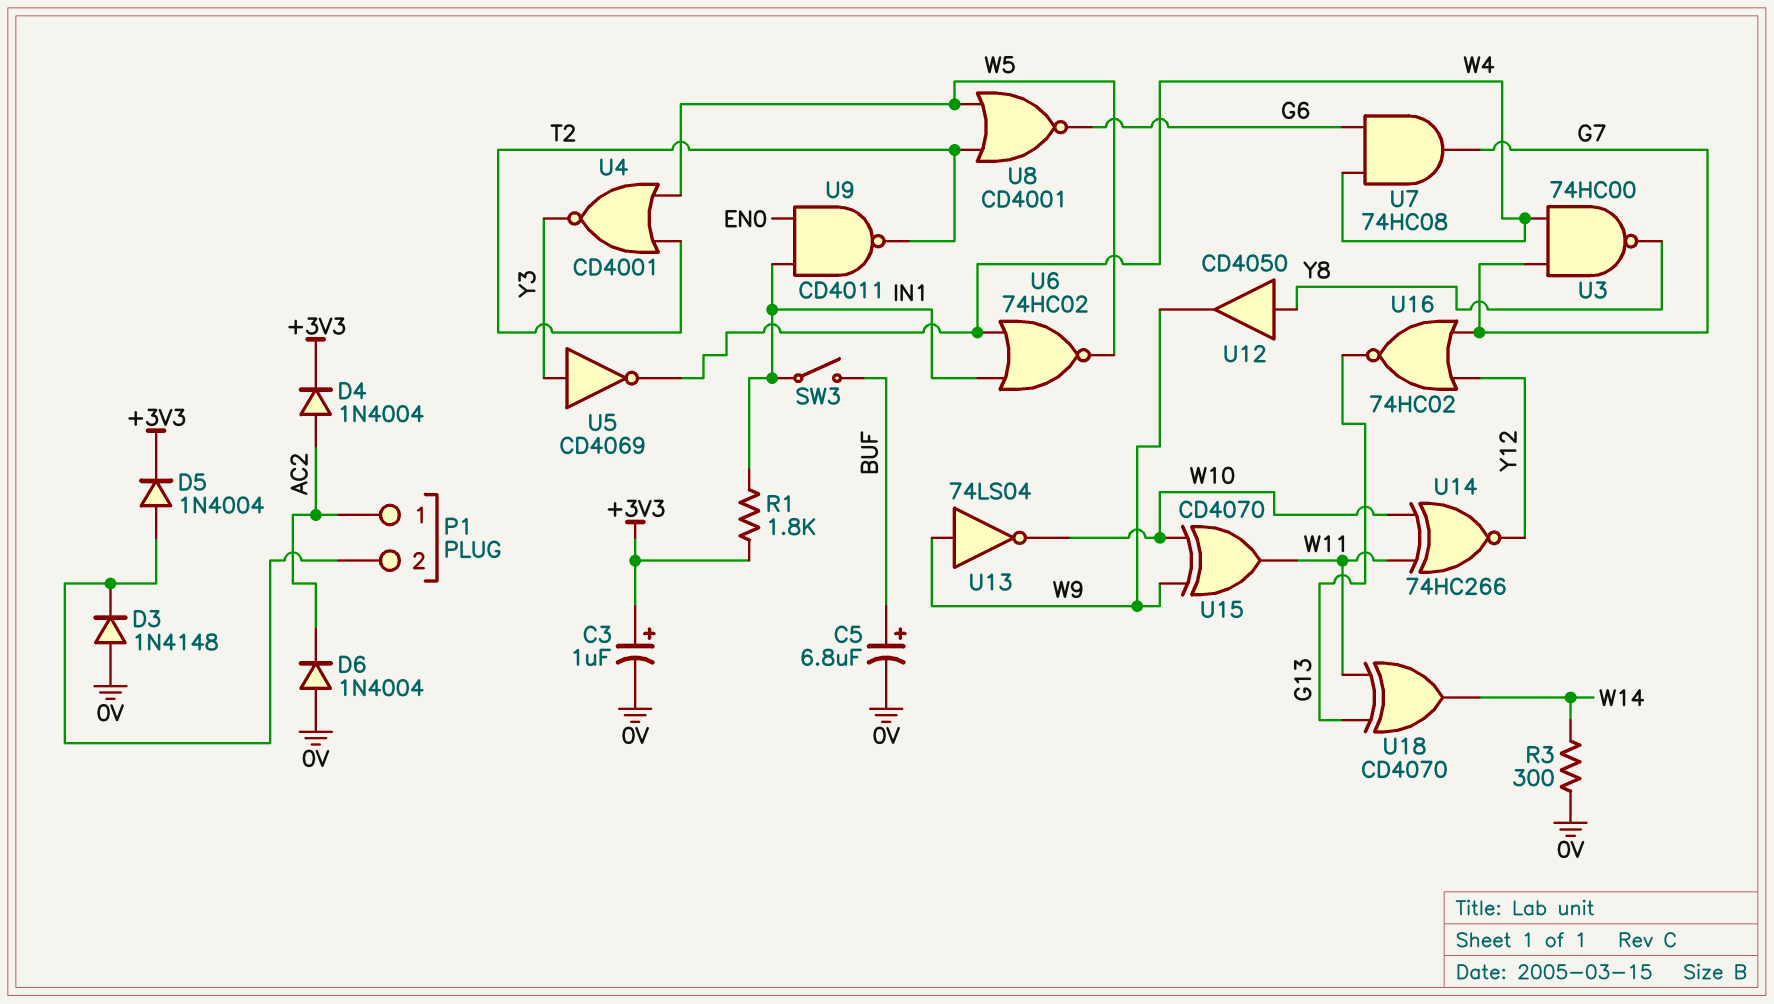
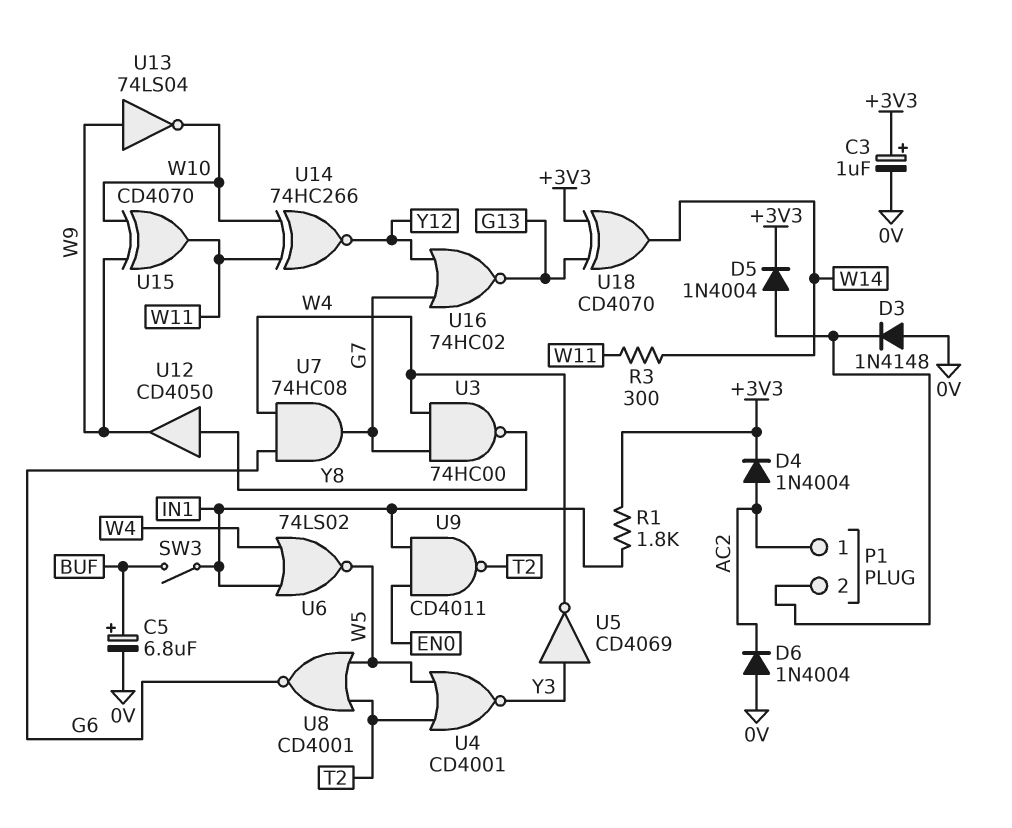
R3: 300 (0V, W14) -> 300 (W11, W14)
U6: NOR 74HC02 (in IN1, in W4, out W5) -> NOR 74LS02 (in IN1, in W4, out W5)
U18: XOR CD4070 (in G13, in W11, out W14) -> XOR CD4070 (in +3V3, in G13, out W14)

